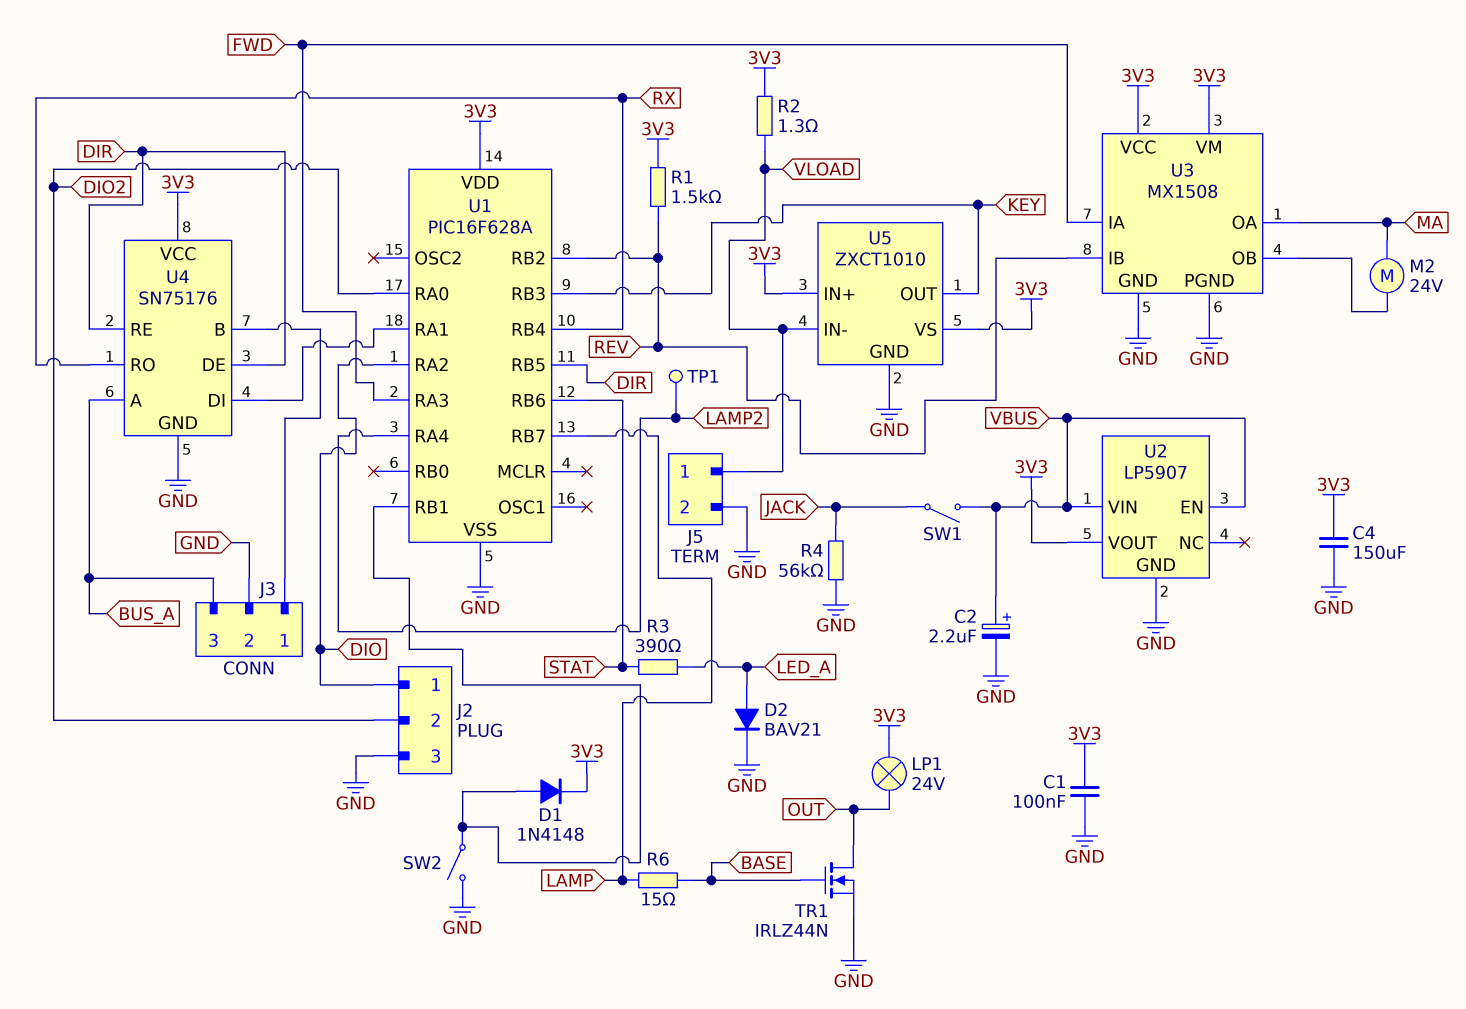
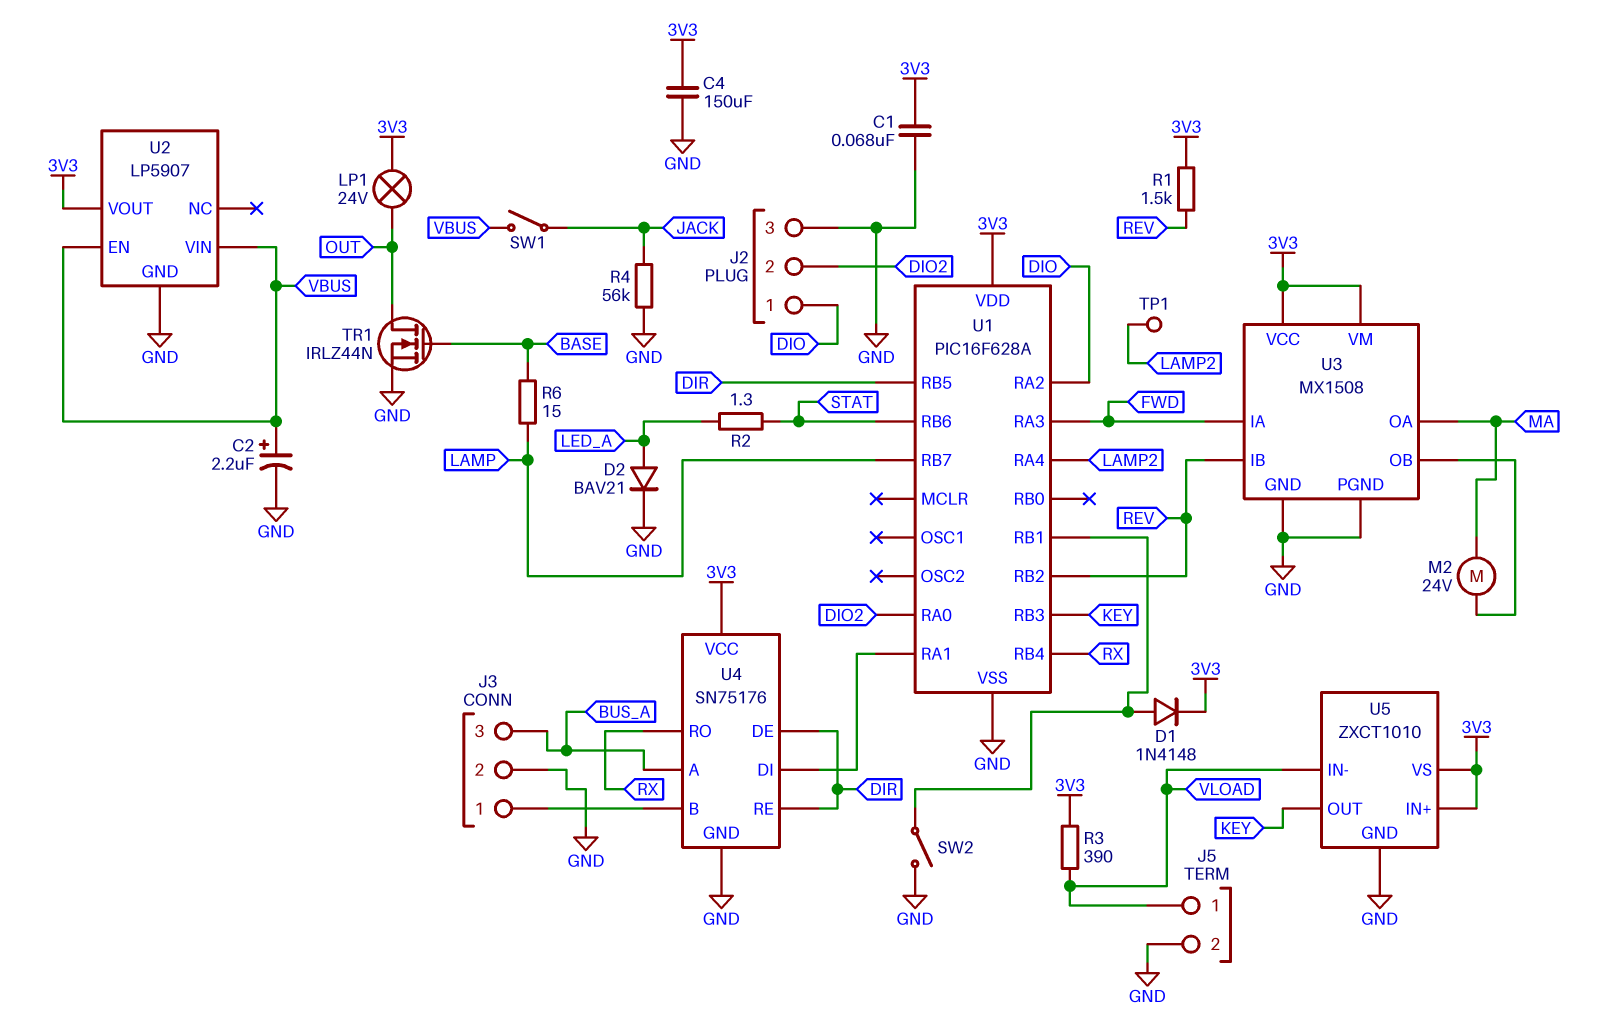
C1: 100nF (3V3, GND) -> 68nF (3V3, GND)
R2: 1.3 (3V3, VLOAD) -> 1.3 (LED_A, STAT)
R3: 390 (LED_A, STAT) -> 390 (3V3, VLOAD)

